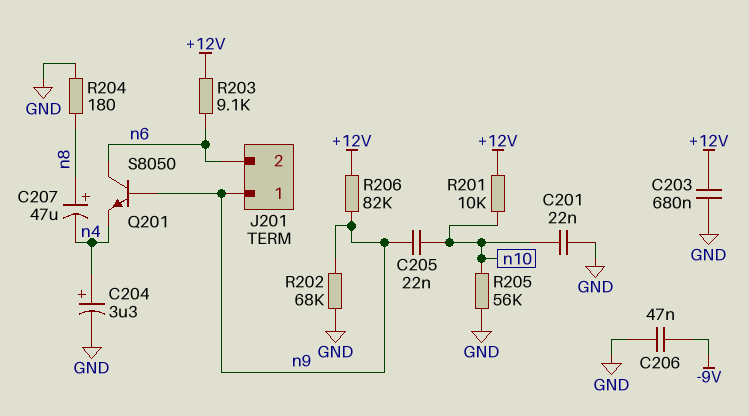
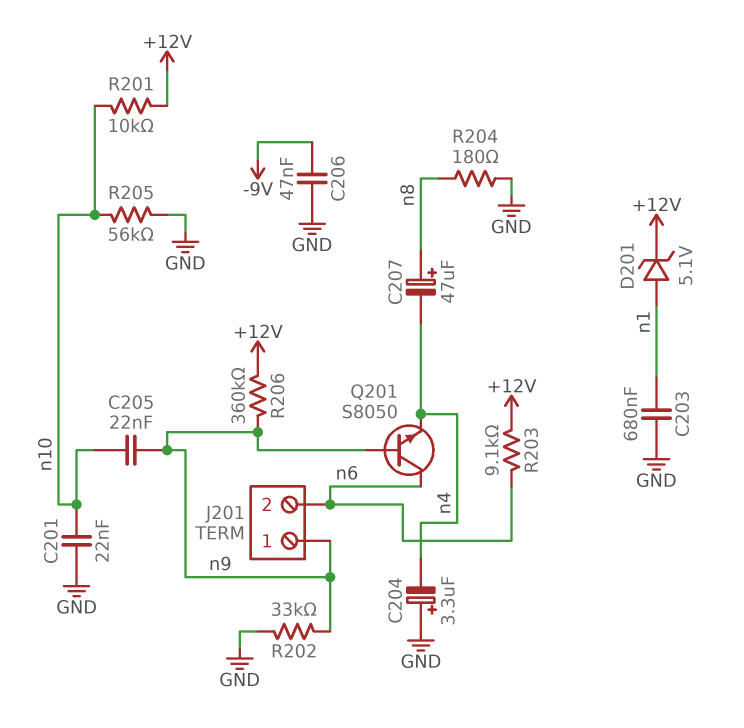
C203: 680nF (+12V, GND) -> 680nF (GND, n1)
C204: 3.3uF (plus n4, minus GND) -> 3.3uF (plus GND, minus n4)
D201: none -> zener 5.1V (A n1, K +12V)
R202: 68k (GND, n9) -> 33k (GND, n9)
R206: 82k (+12V, n9) -> 360k (+12V, n9)

